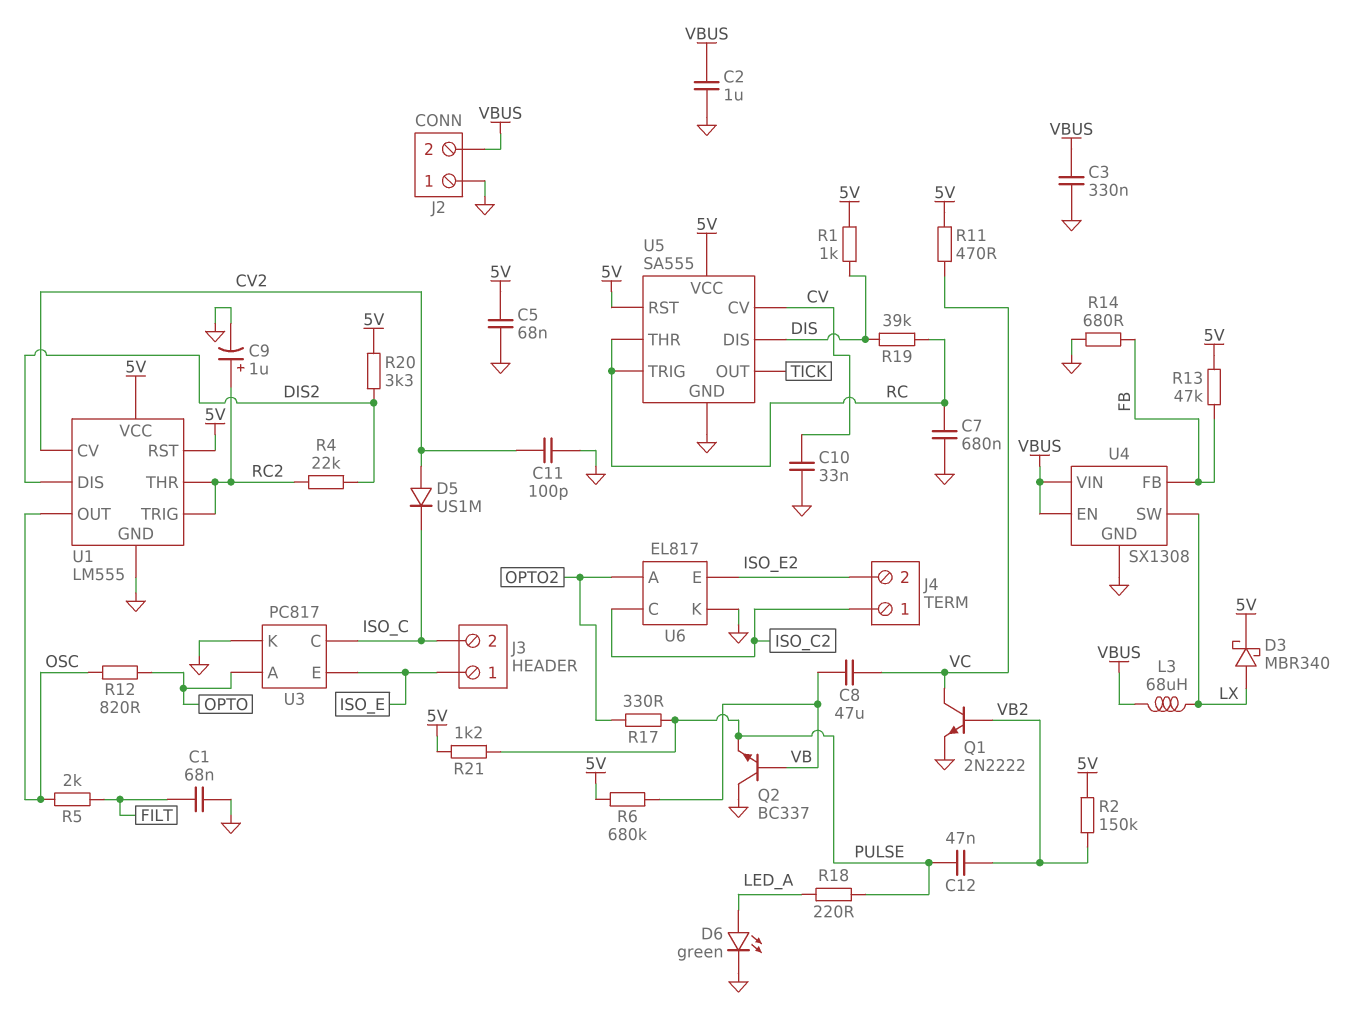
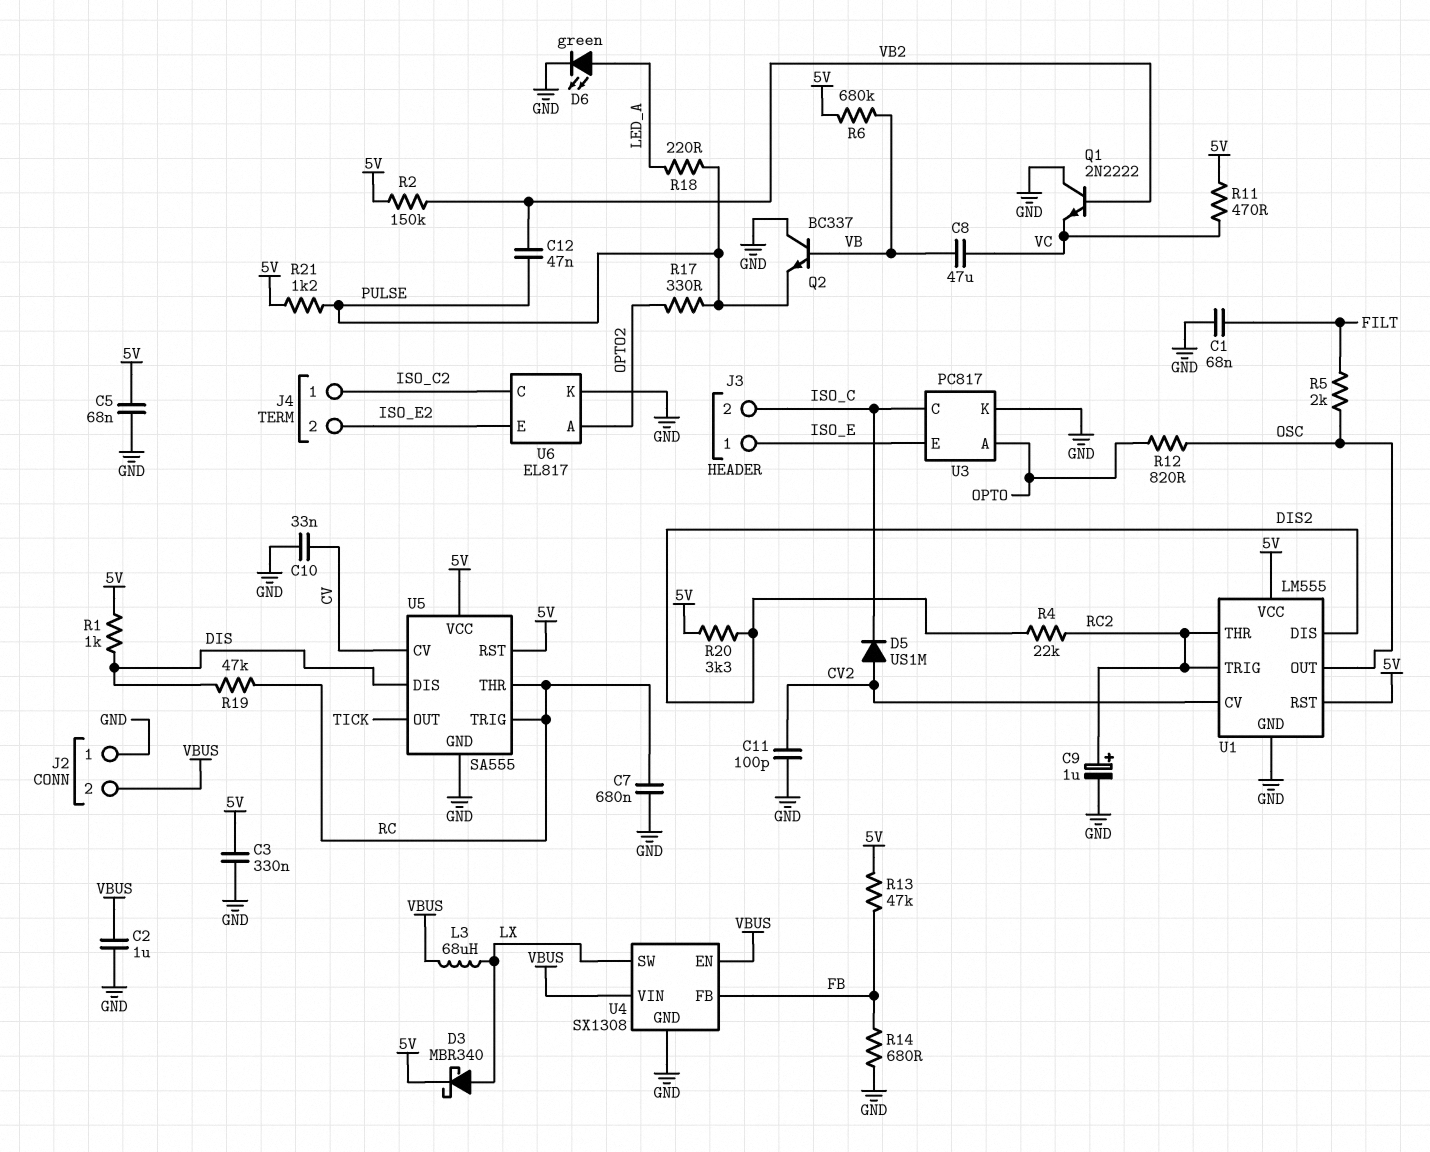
C3: 330nF (GND, VBUS) -> 330nF (5V, GND)
Q1: NPN 2N2222 (B VB2, C VC, E GND) -> NPN 2N2222 (B VB2, C GND, E VC)
R19: 39k (DIS, RC) -> 47k (DIS, RC)

